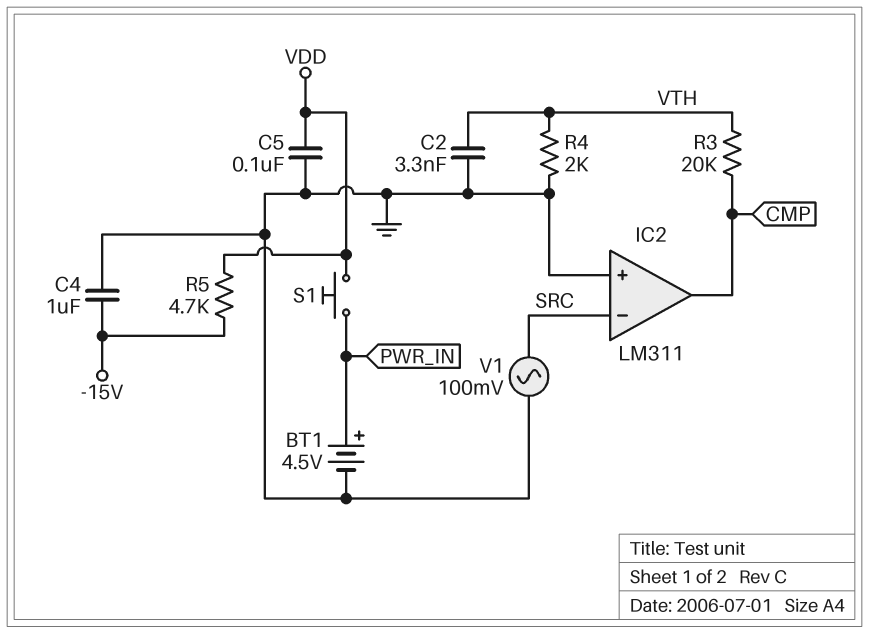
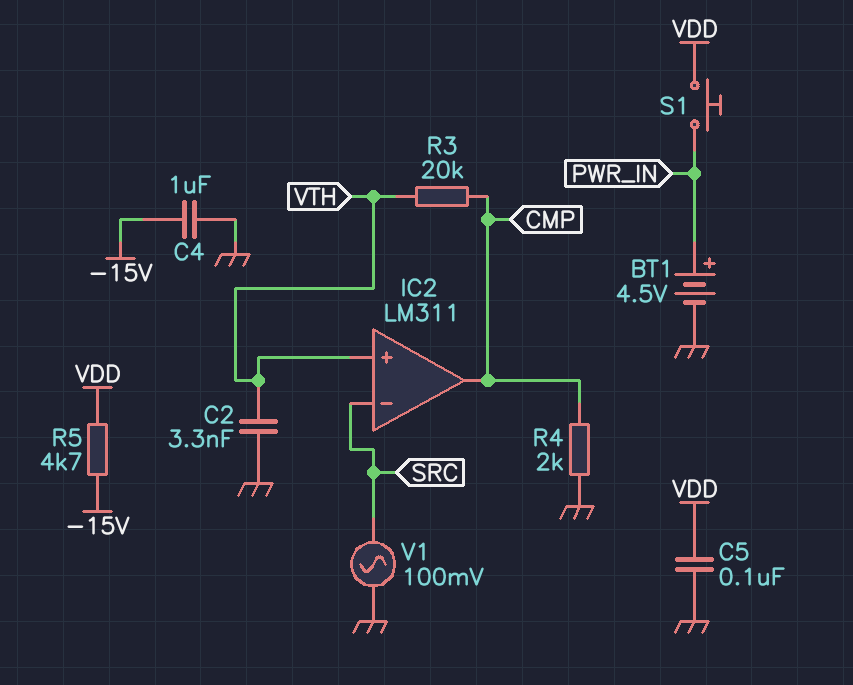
IC2 pin in+: GND -> VTH
R4: 2k (GND, VTH) -> 2k (CMP, GND)

